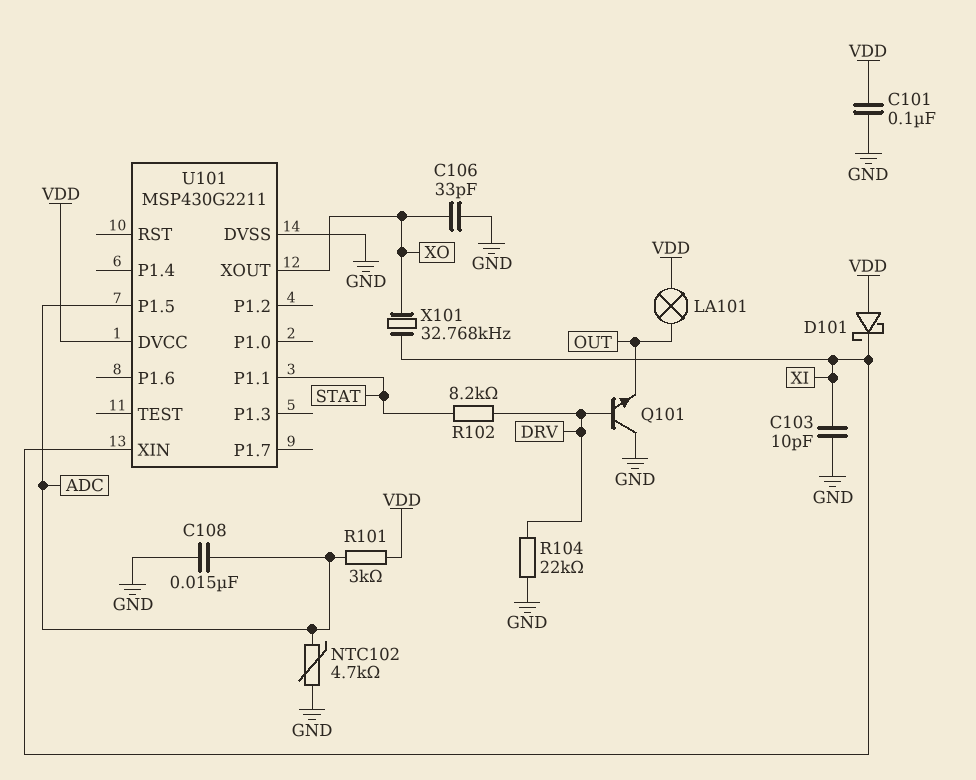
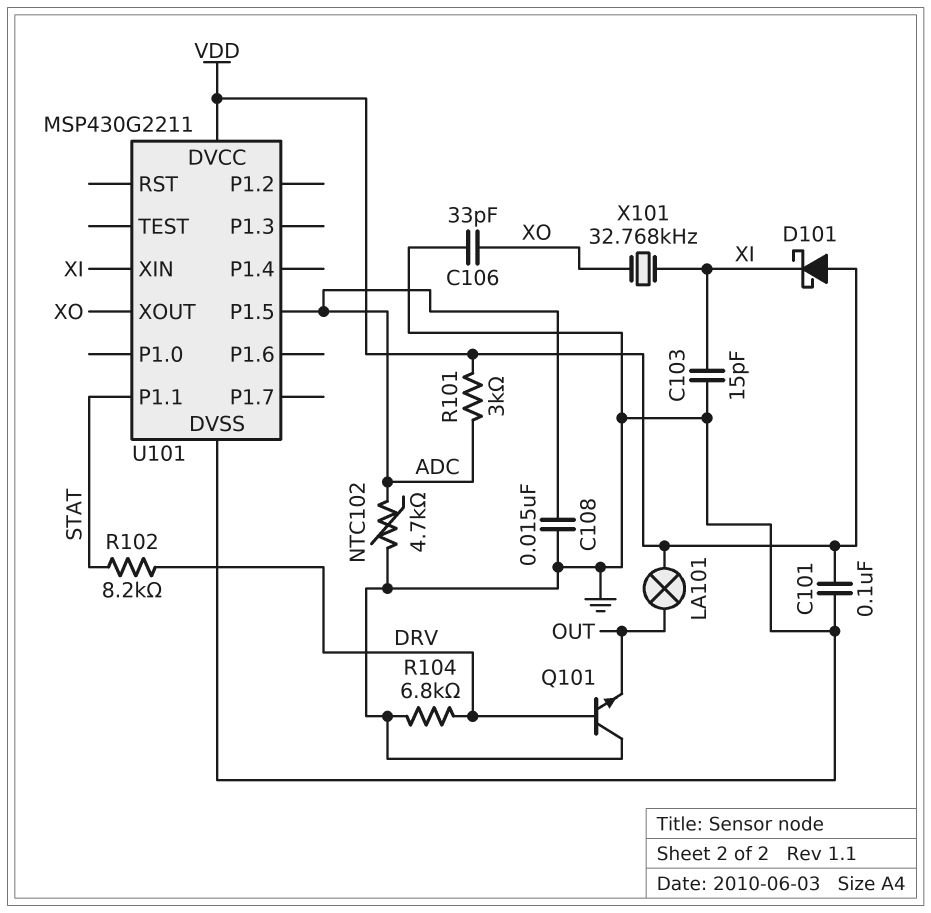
C103: 10pF (GND, XI) -> 15pF (GND, XI)
R104: 22k (DRV, GND) -> 6.8k (DRV, GND)

